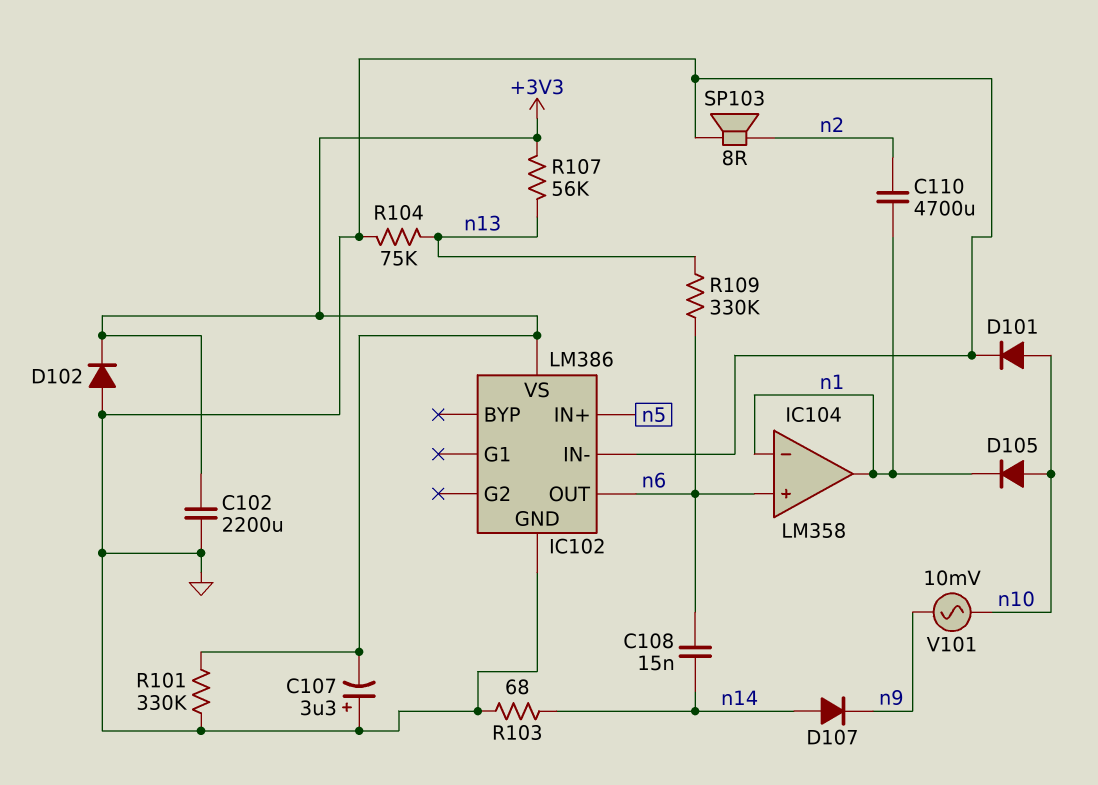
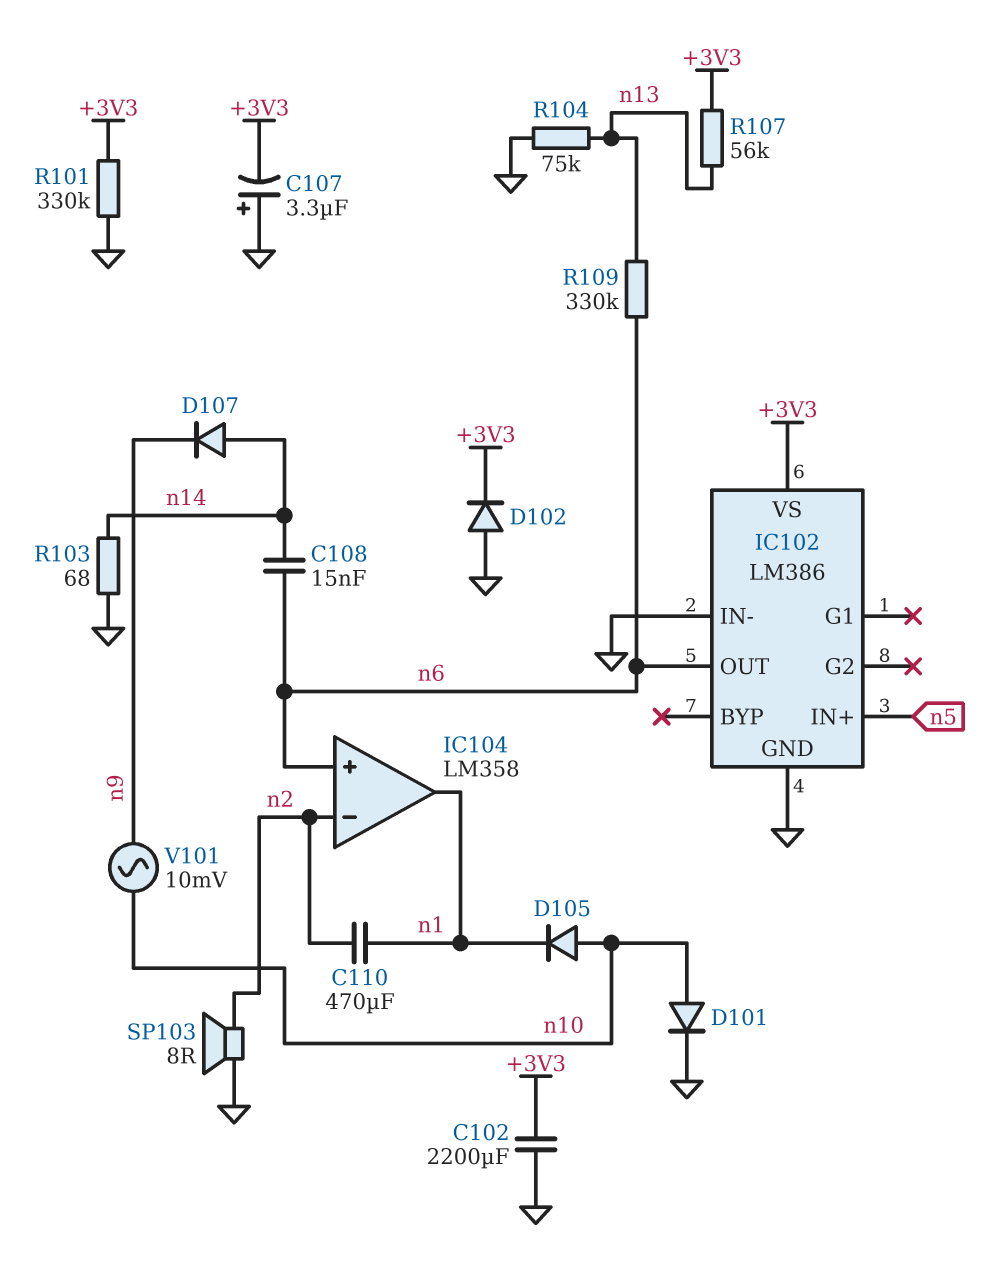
C110: 4700uF (n1, n2) -> 470uF (n1, n2)
IC104 pin in-: n1 -> n2

